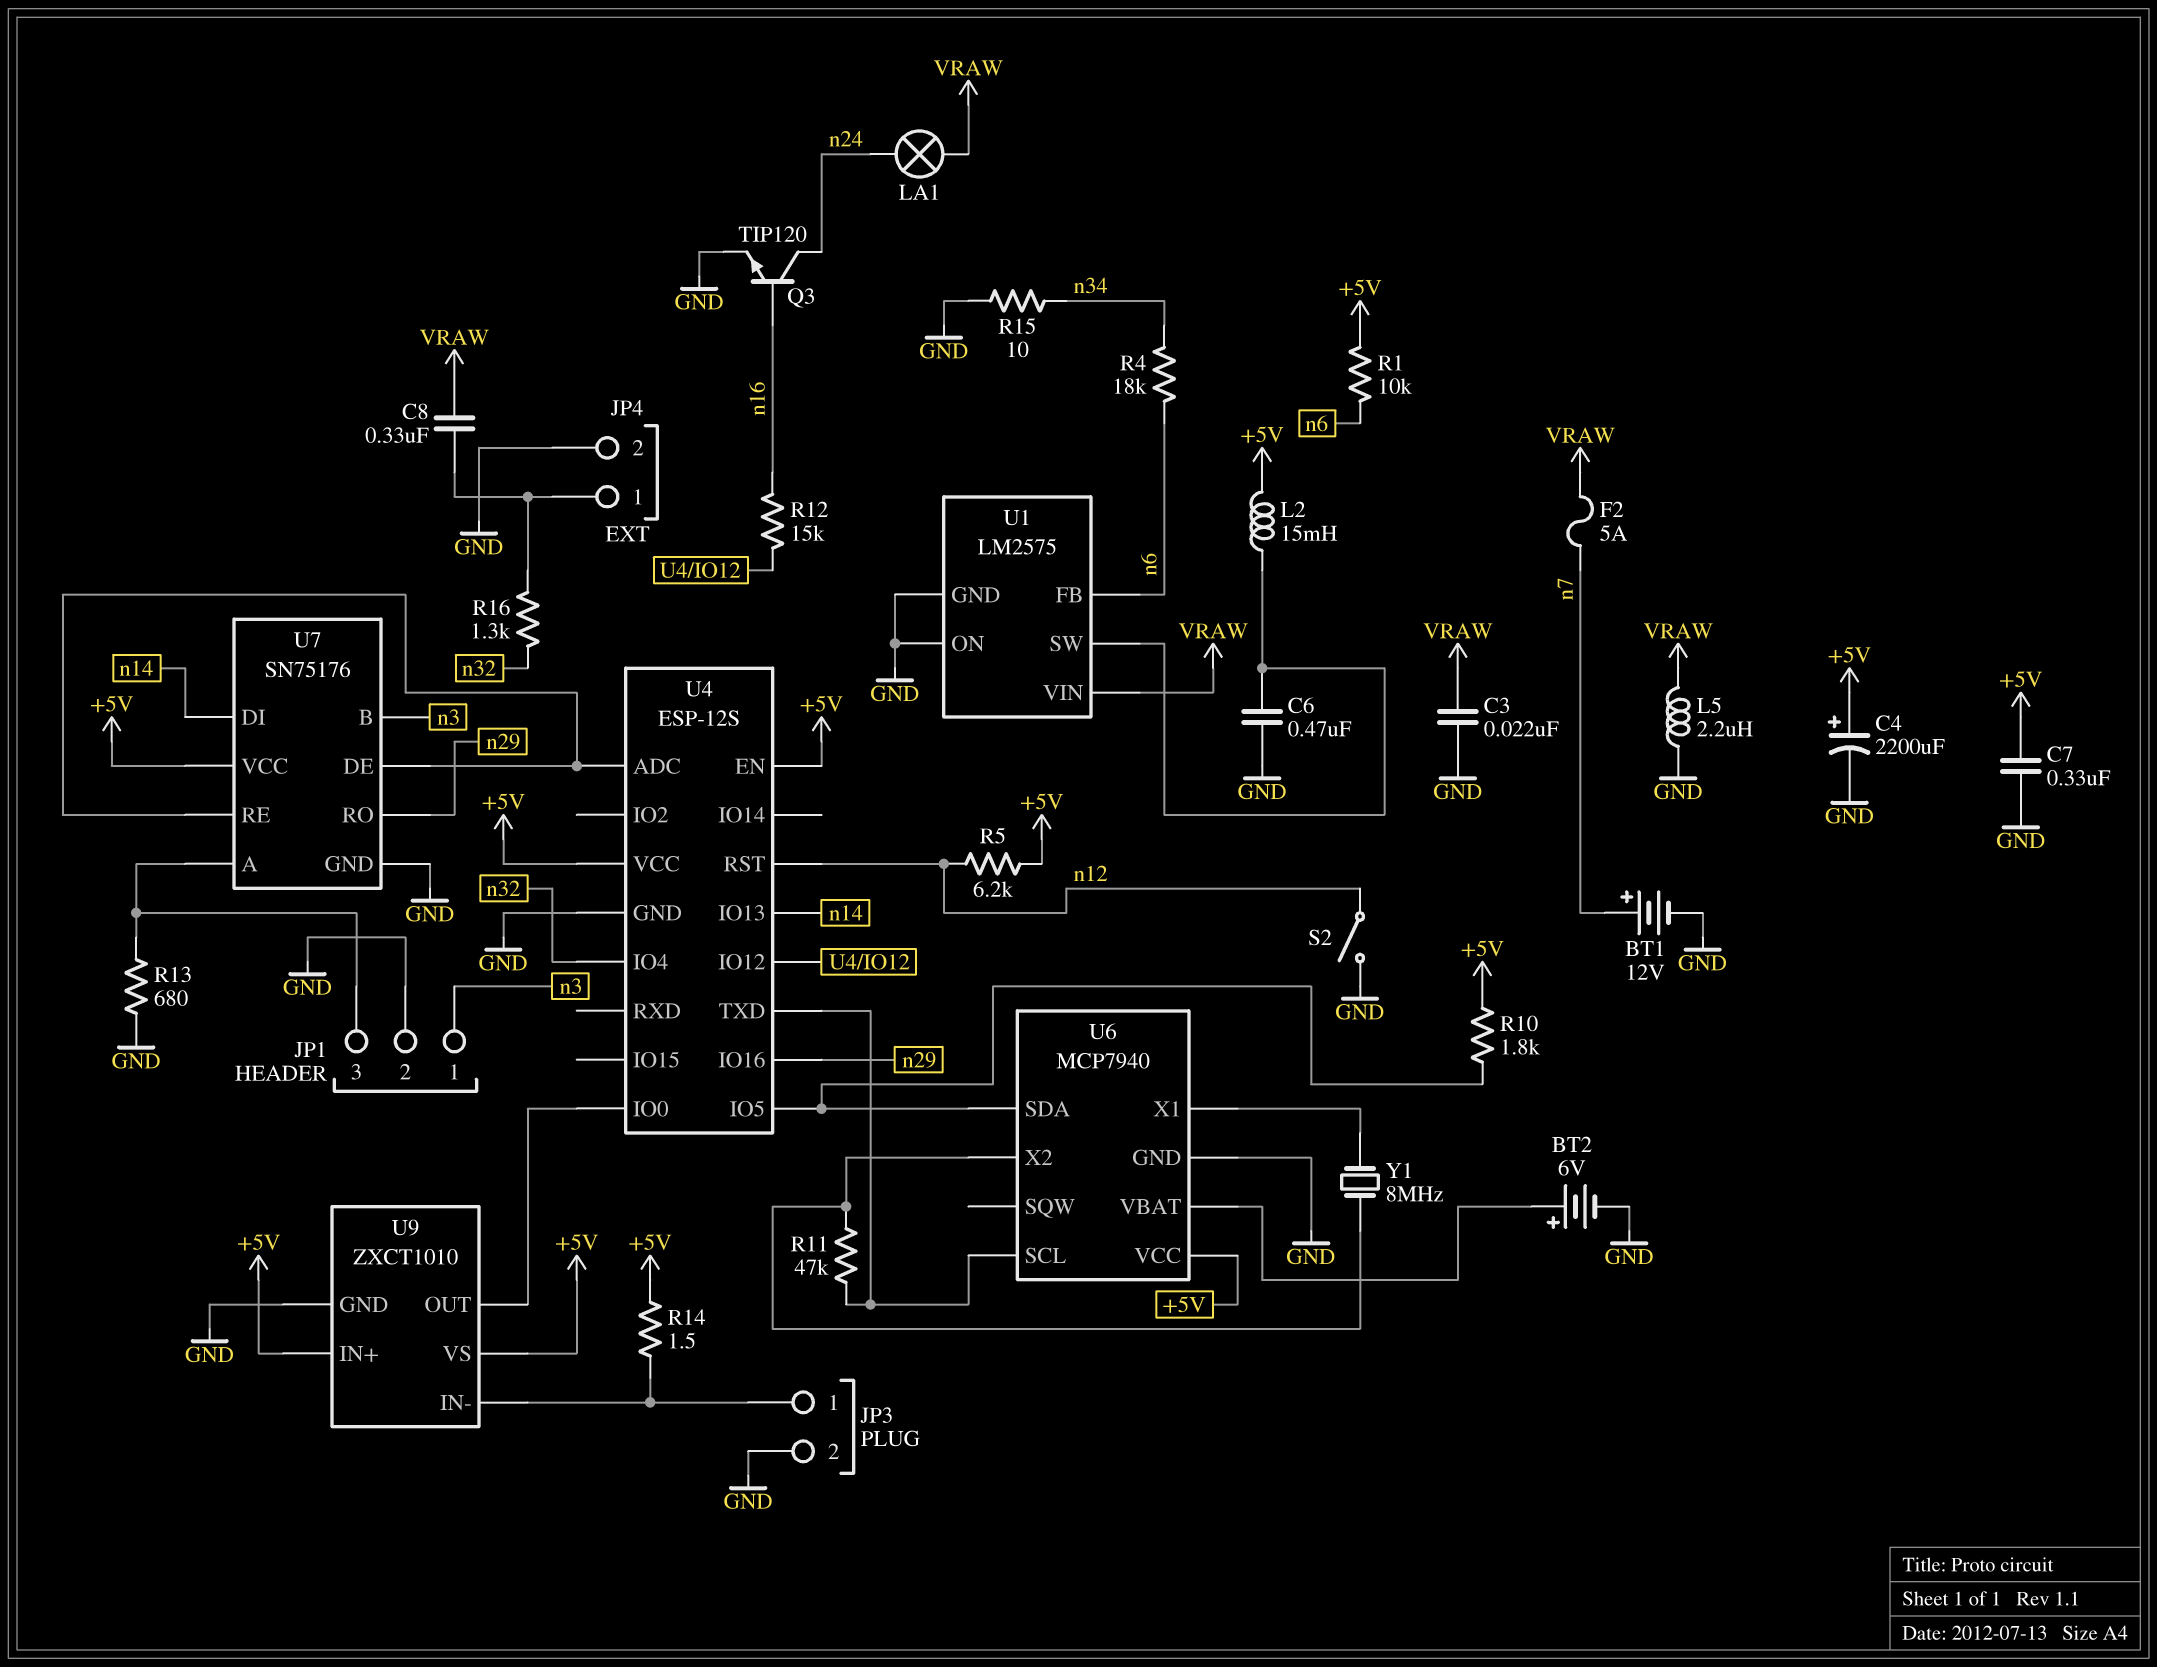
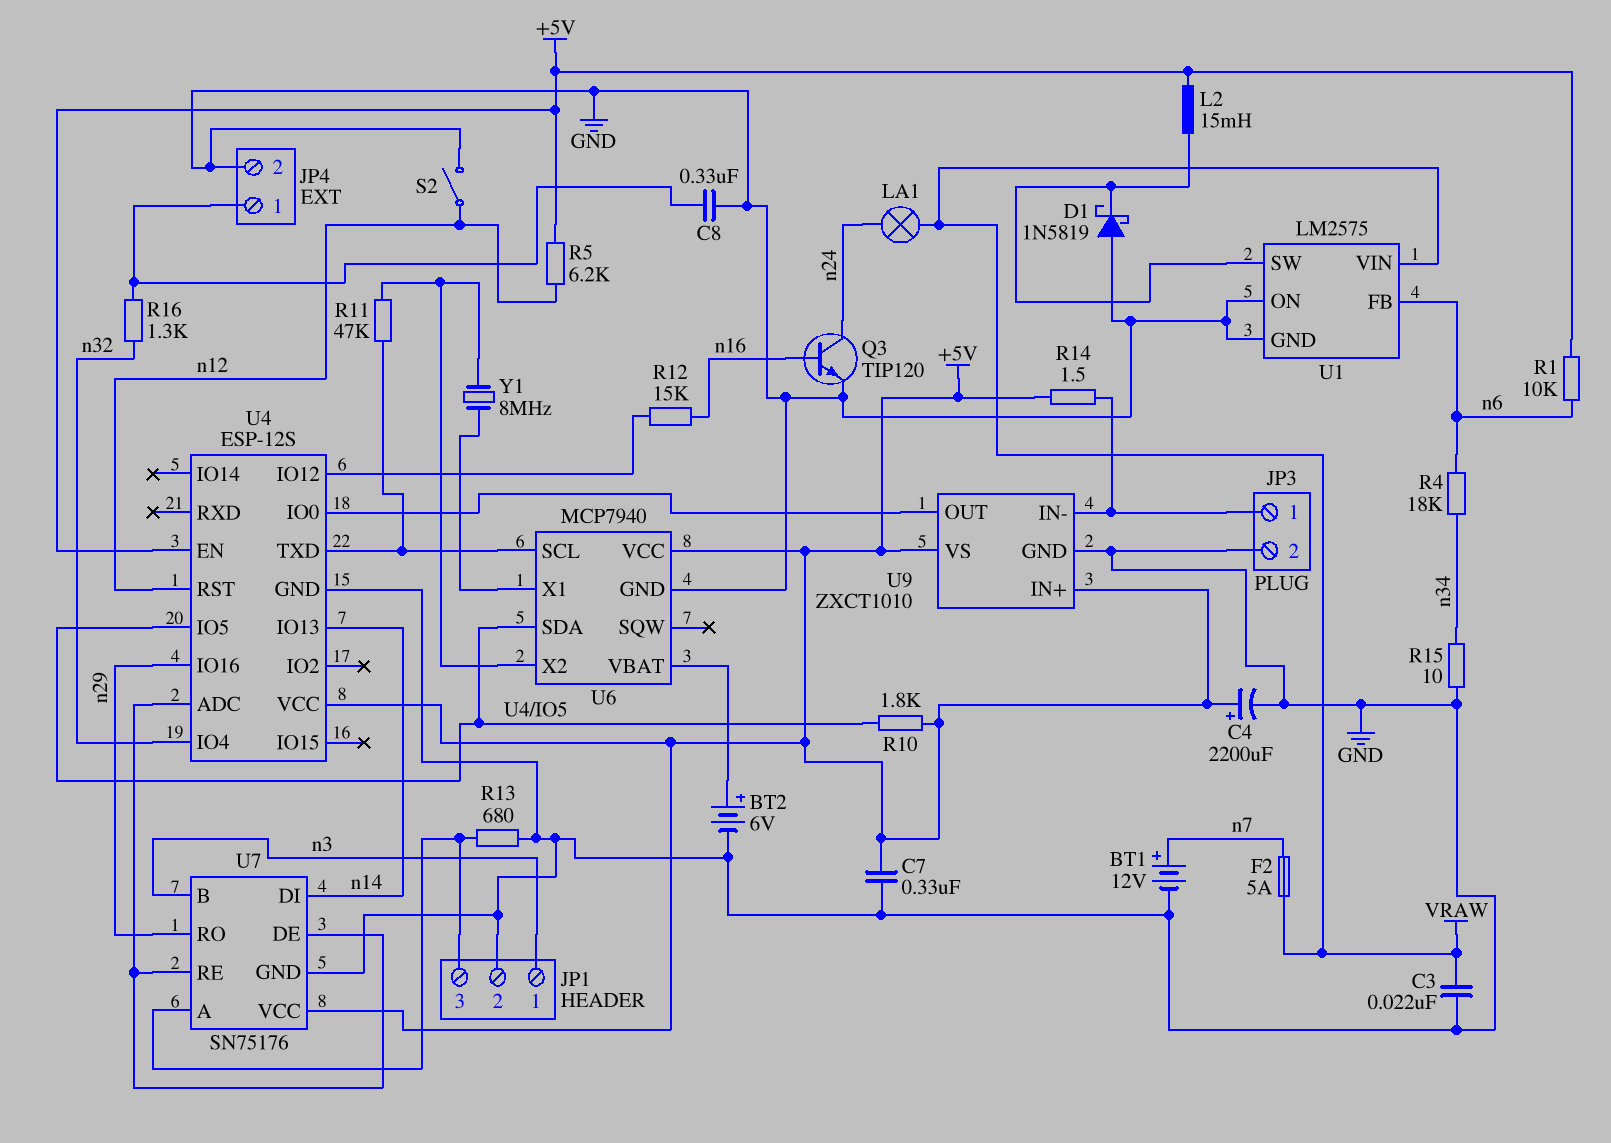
C6: 470nF (GND, U1/SW) -> none
C8: 330nF (JP4/1, VRAW) -> 330nF (GND, JP4/1)
D1: none -> schottky 1N5819 (A GND, K U1/SW)
L5: 2.2uH (GND, VRAW) -> none

